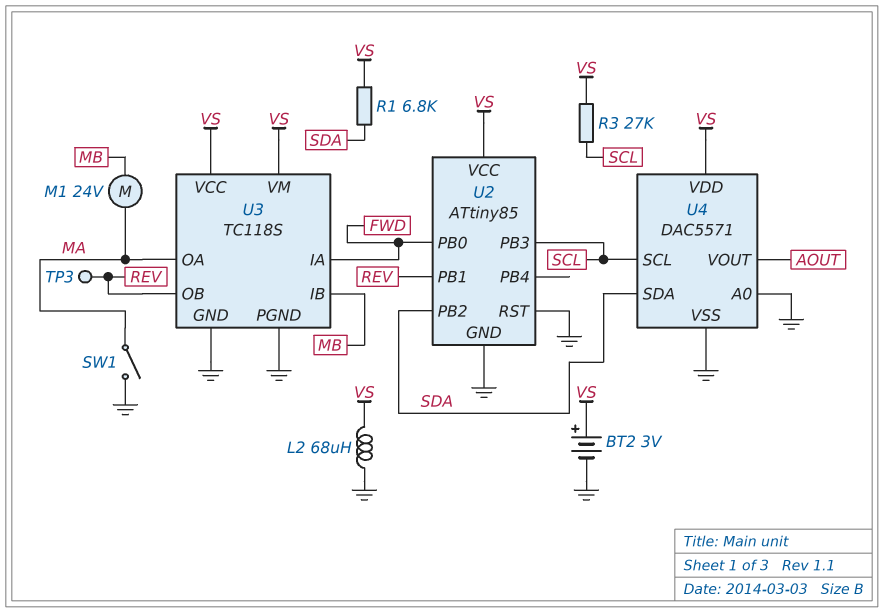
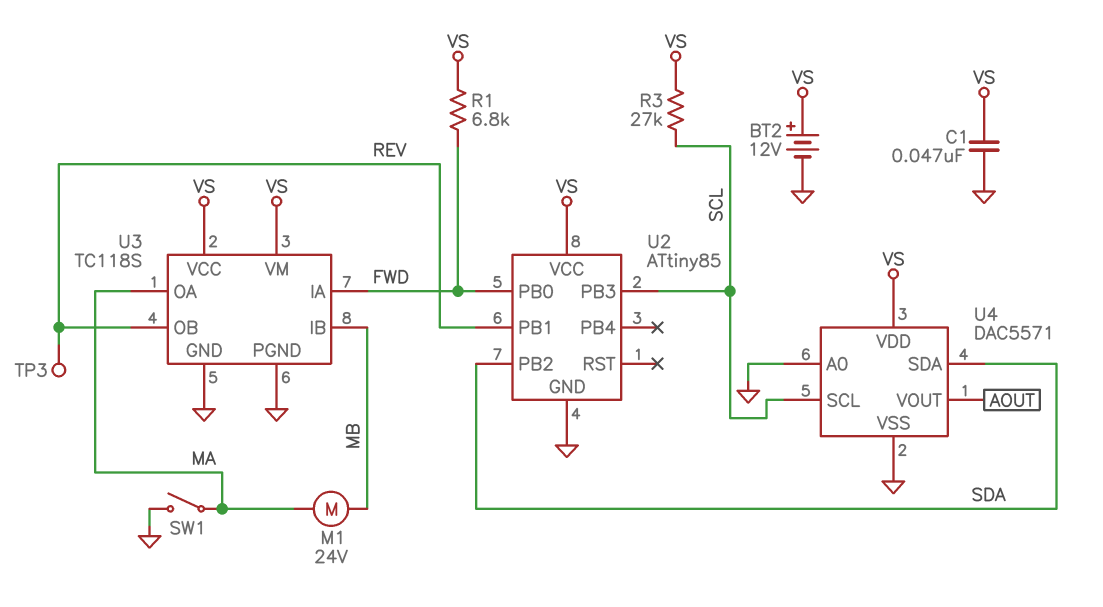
BT2: 3V (plus VS, minus GND) -> 12V (plus VS, minus GND)
C1: none -> 47nF (GND, VS)
L2: 68uH (GND, VS) -> none
R1: 6.8k (SDA, VS) -> 6.8k (FWD, VS)
U2 pin RST: GND -> none

